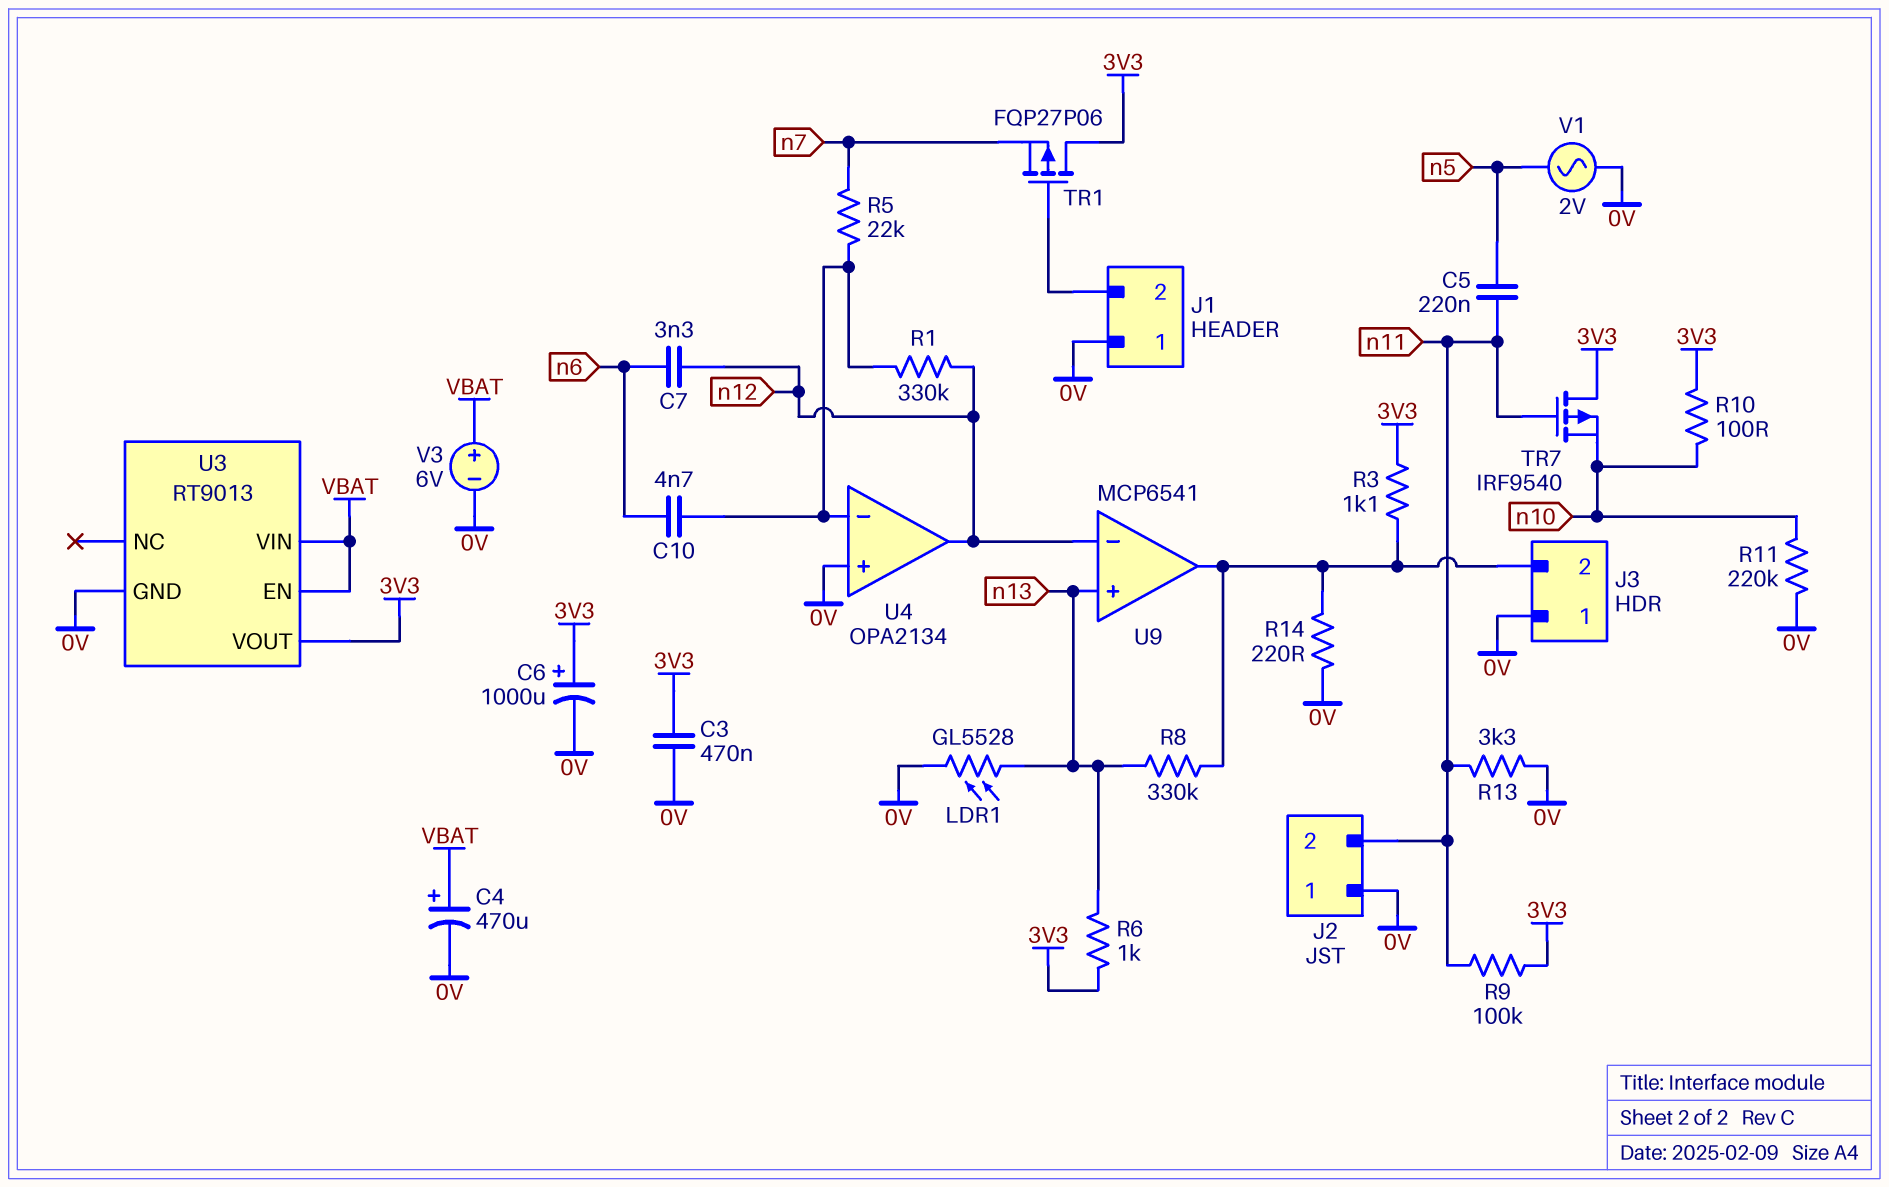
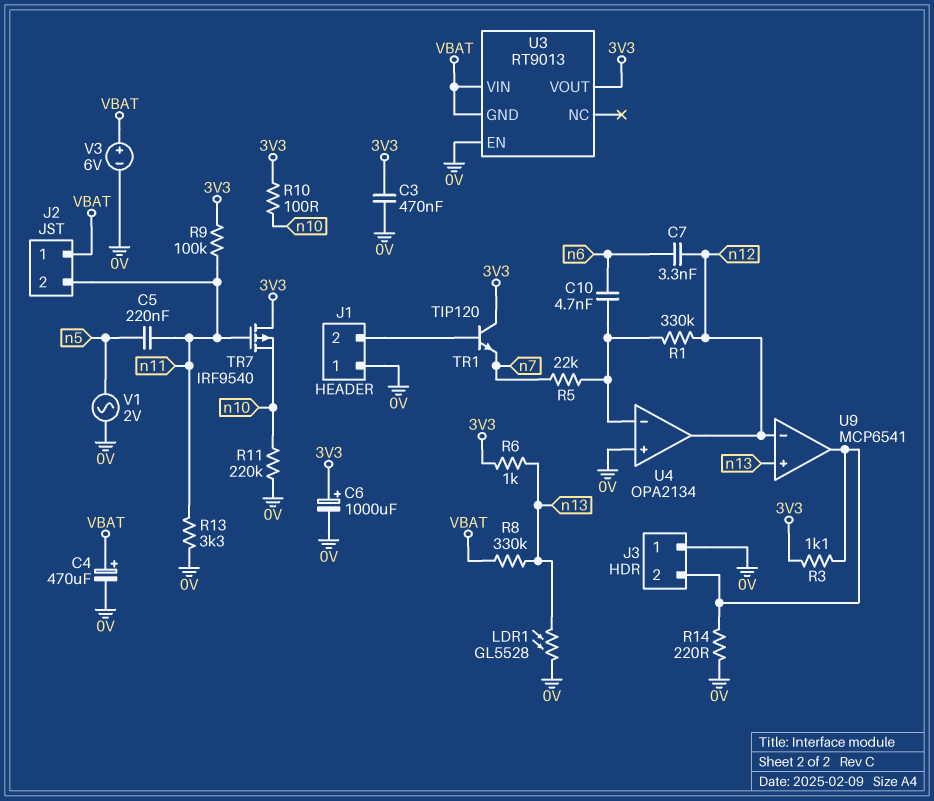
J2 pin 1: 0V -> VBAT
R8: 330k (J3/2, n13) -> 330k (VBAT, n13)
TR1: PMOS FQP27P06 (G J1/2, D 3V3, S n7) -> NPN TIP120 (B J1/2, C 3V3, E n7)
U3 pin EN: VBAT -> 0V
U3 pin GND: 0V -> VBAT

